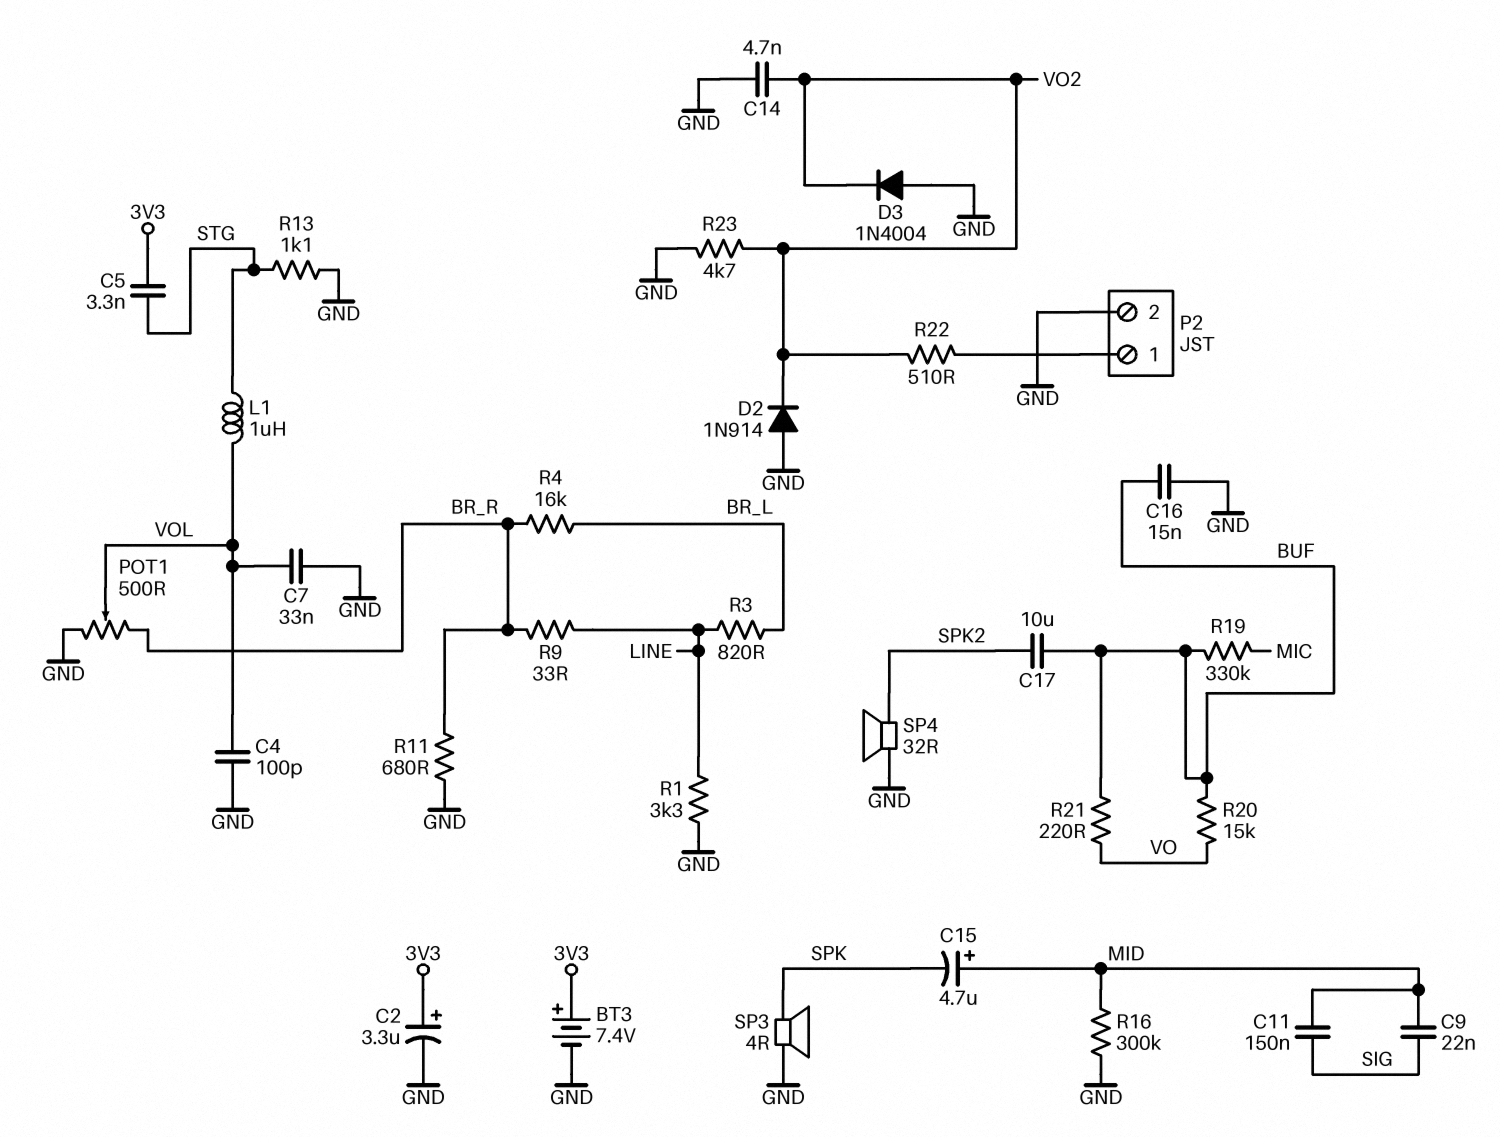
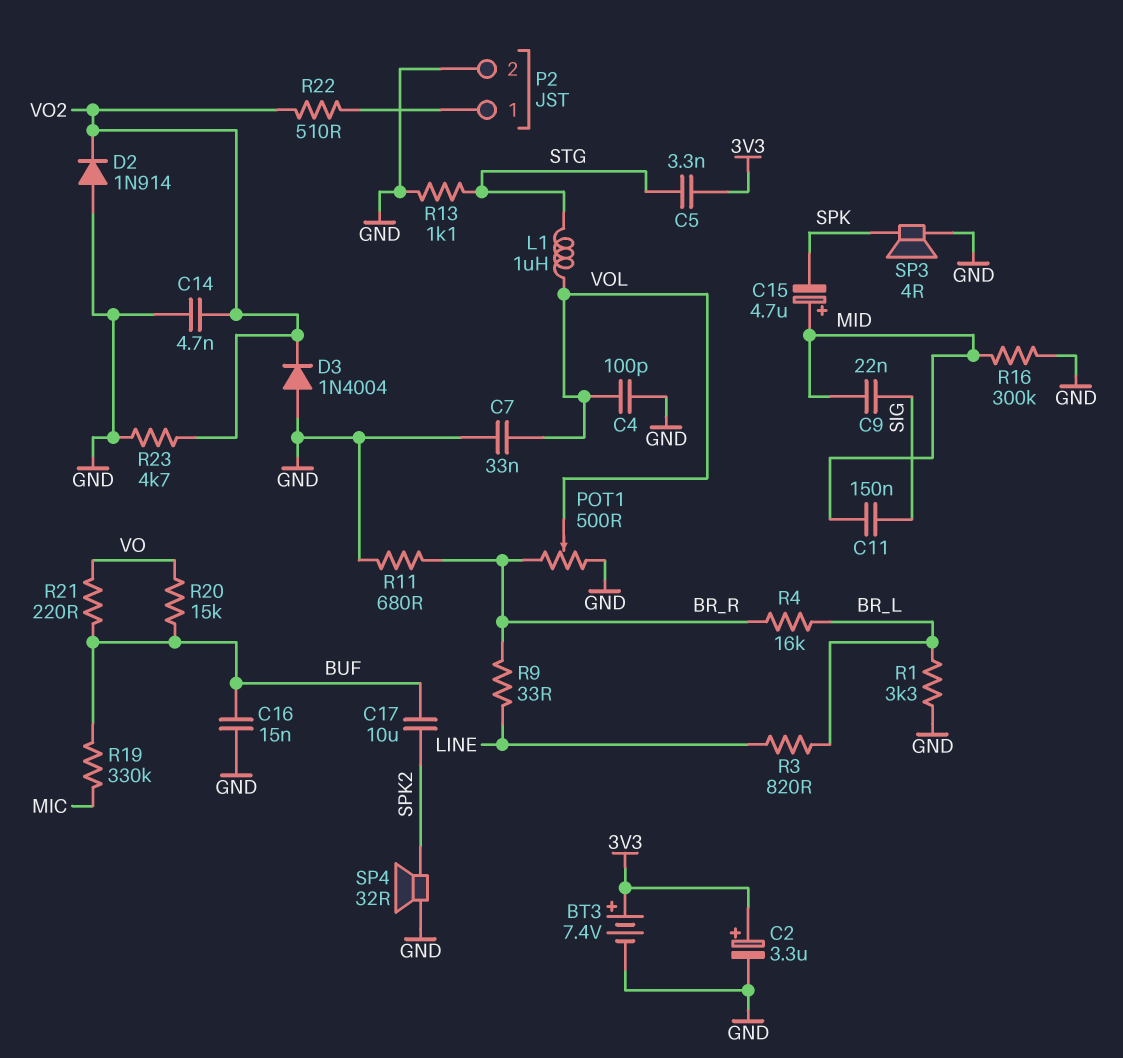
R1: 3.3k (GND, LINE) -> 3.3k (BR_L, GND)

